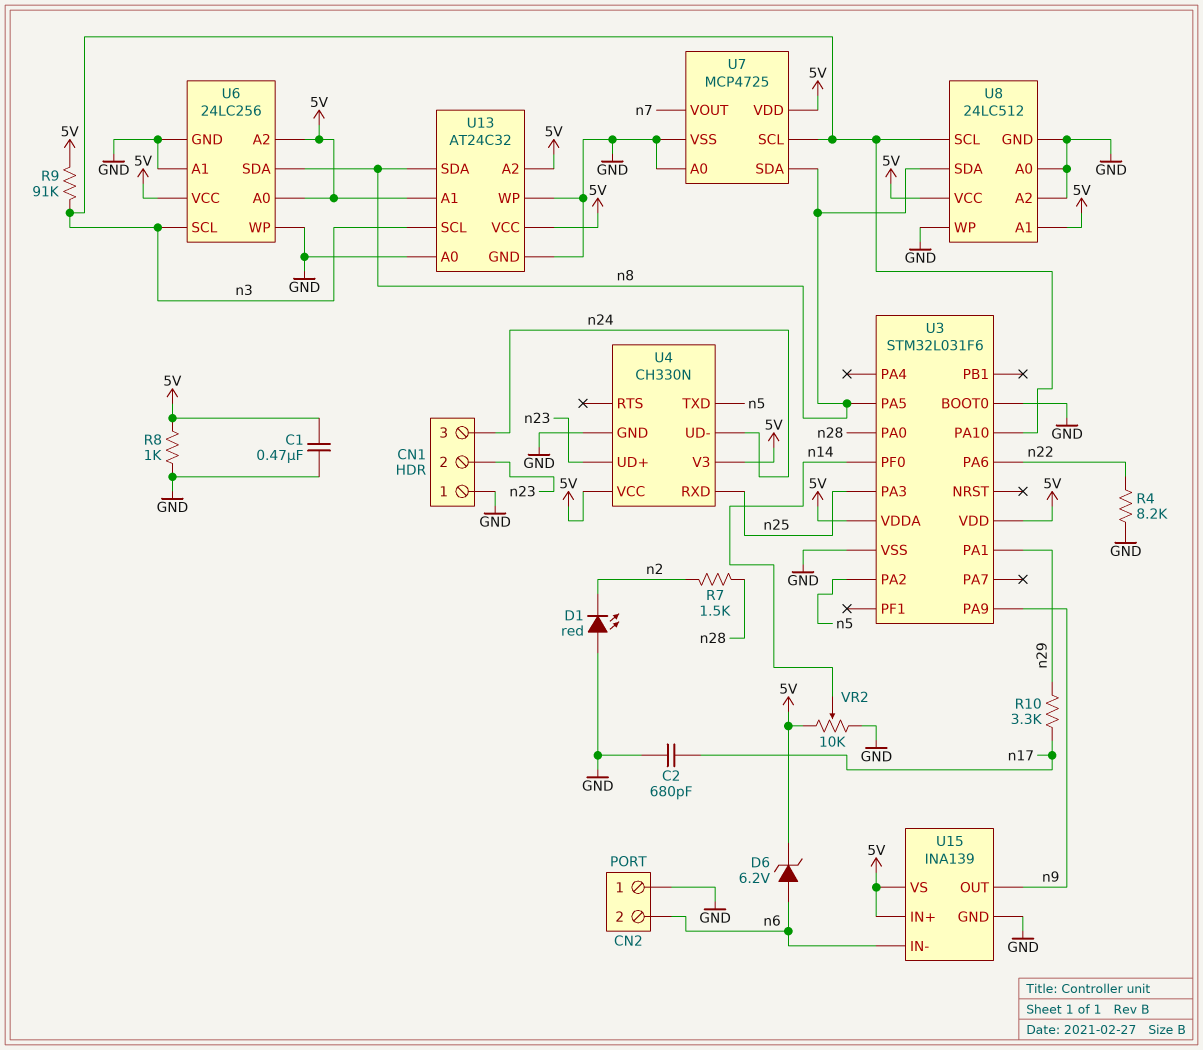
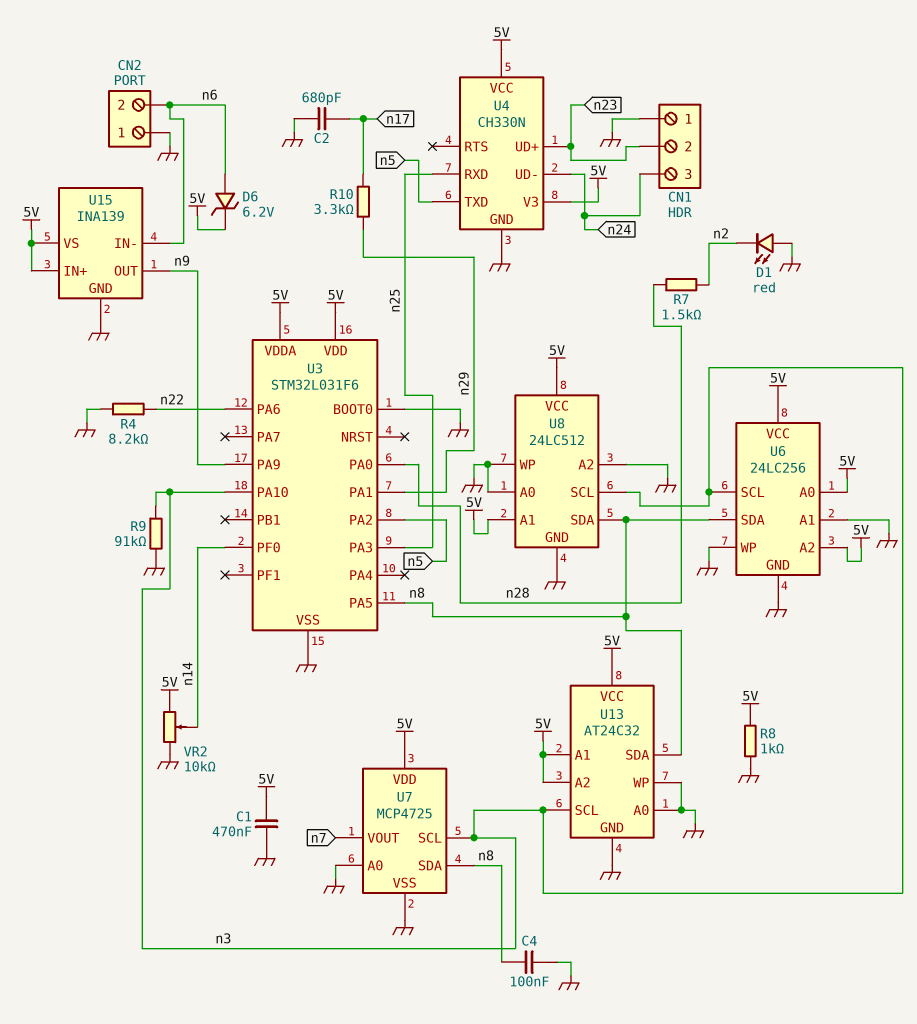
C4: none -> 100nF (GND, n8)
R9: 91k (5V, n3) -> 91k (GND, n3)

